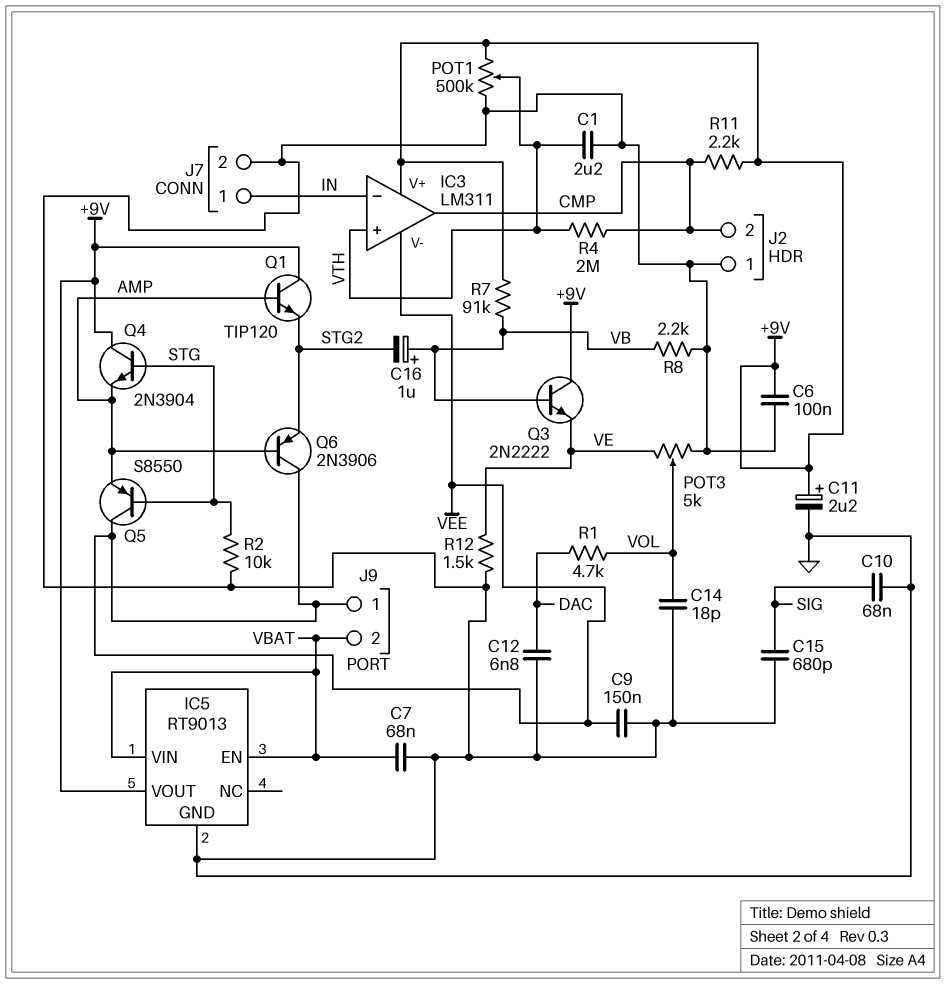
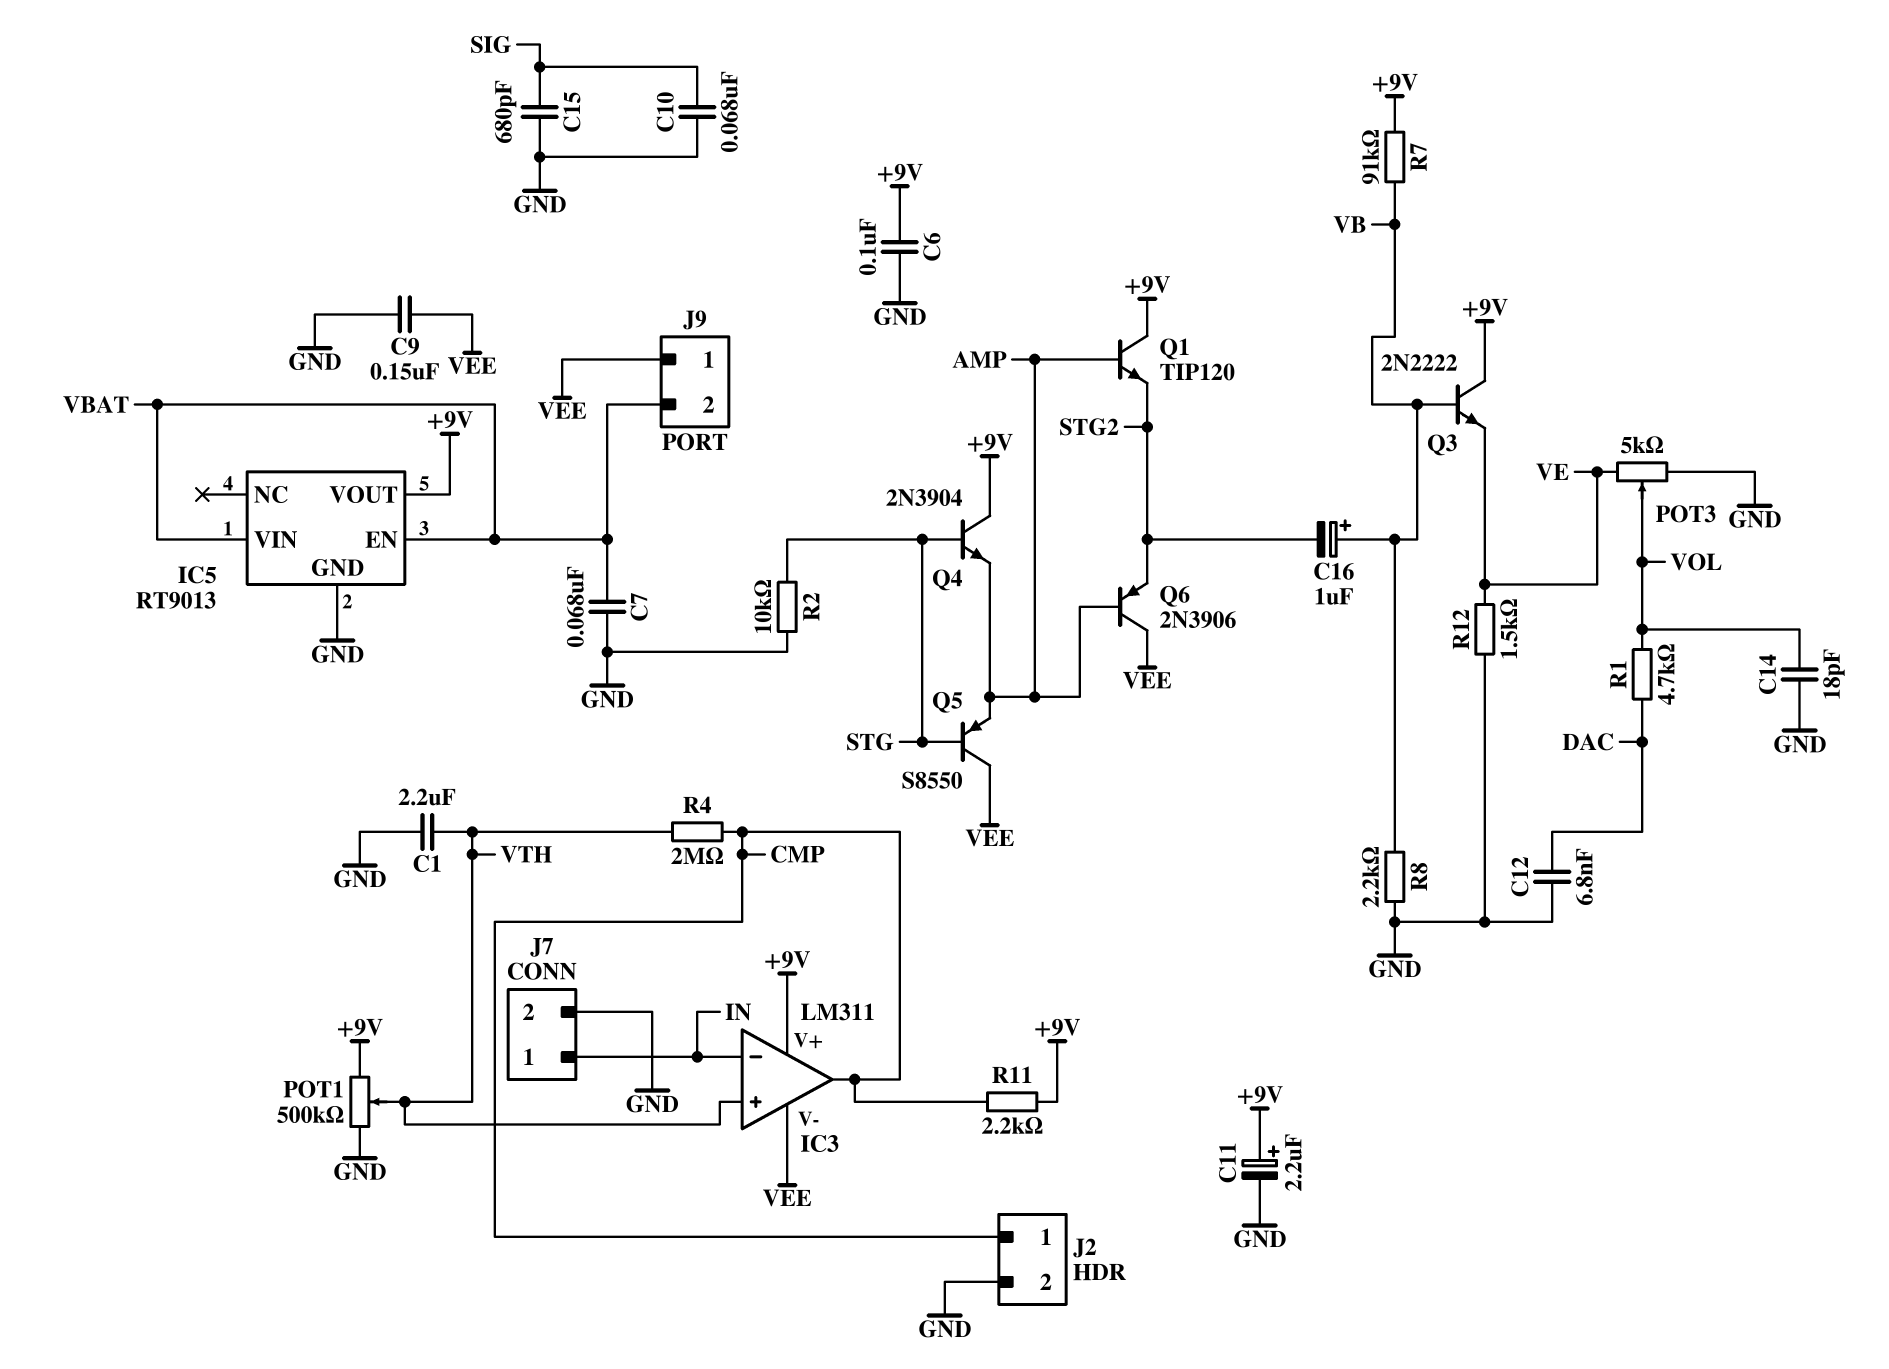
J2 pin 1: GND -> CMP
J2 pin 2: CMP -> GND

